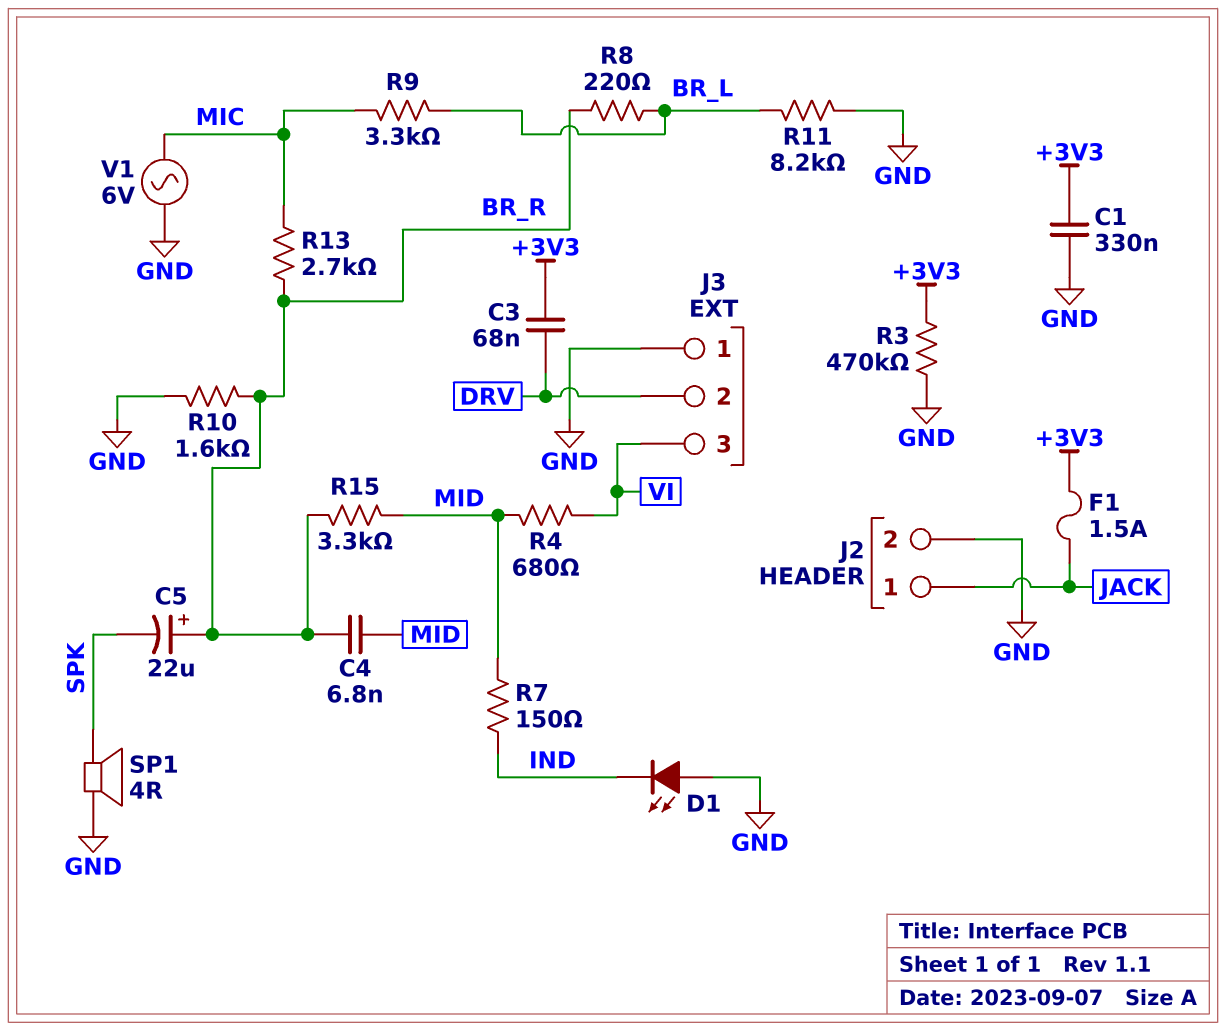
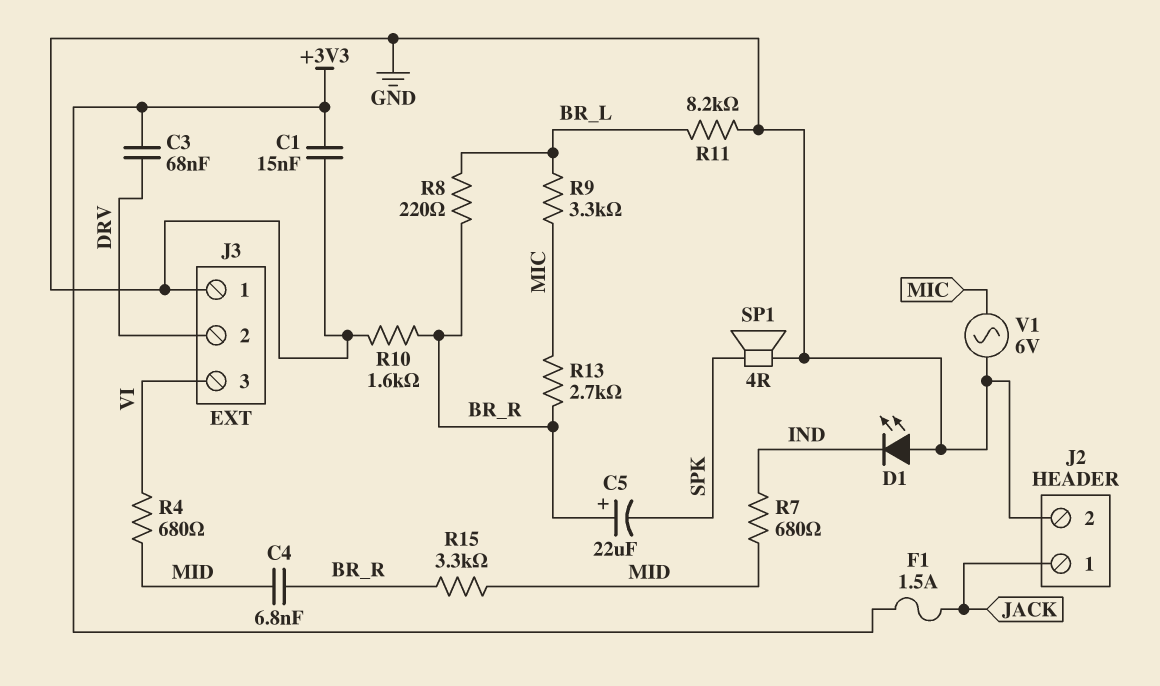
C1: 330nF (+3V3, GND) -> 15nF (+3V3, GND)
R3: 470k (+3V3, GND) -> none
R7: 150 (IND, MID) -> 680 (IND, MID)

